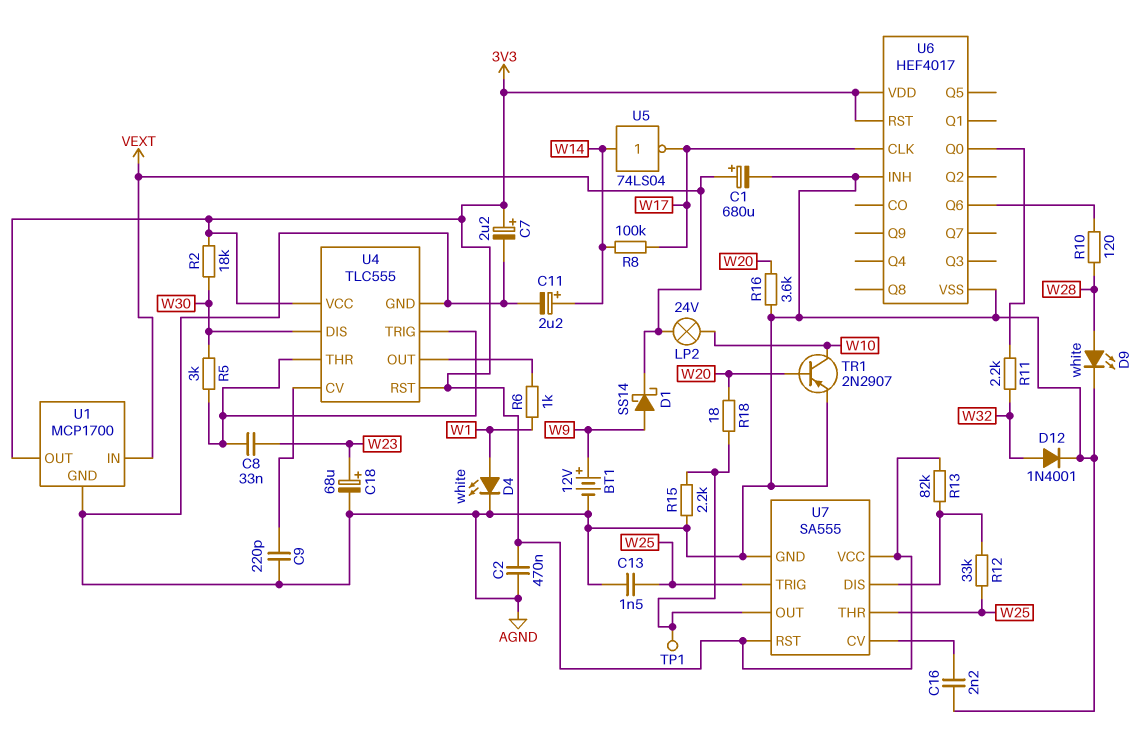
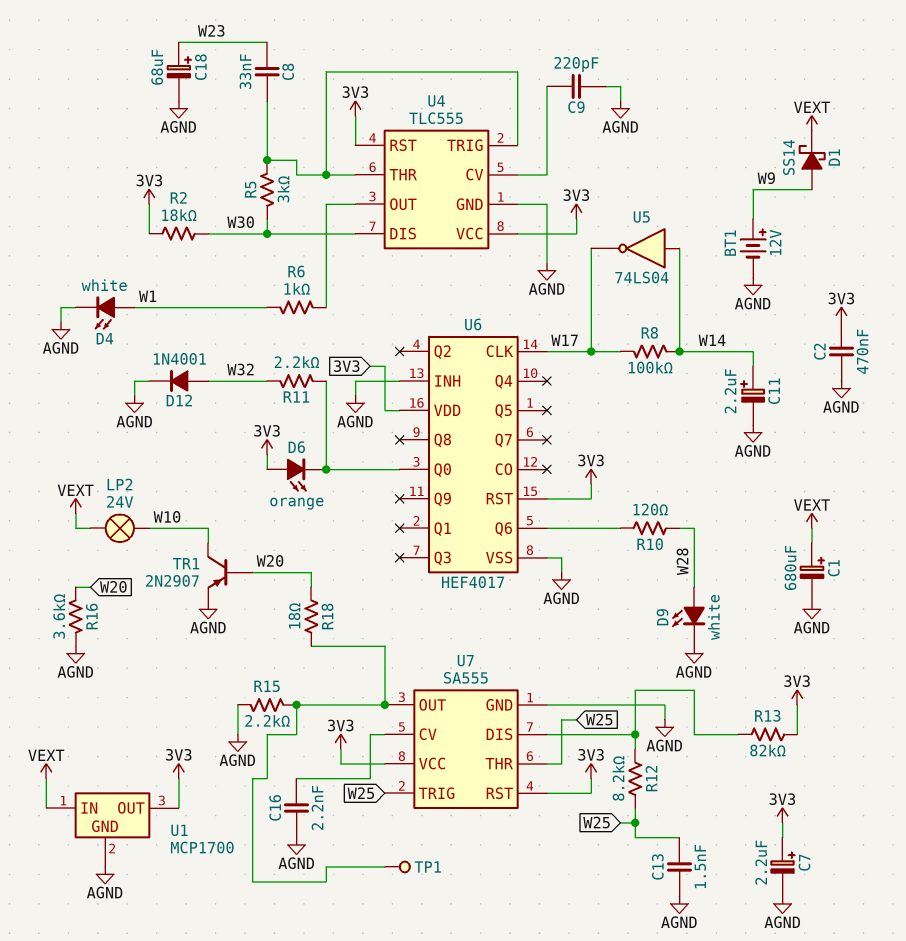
D6: none -> LED orange (A 3V3, K U6/Q0)
R12: 33k (U7/DIS, W25) -> 8.2k (U7/DIS, W25)

